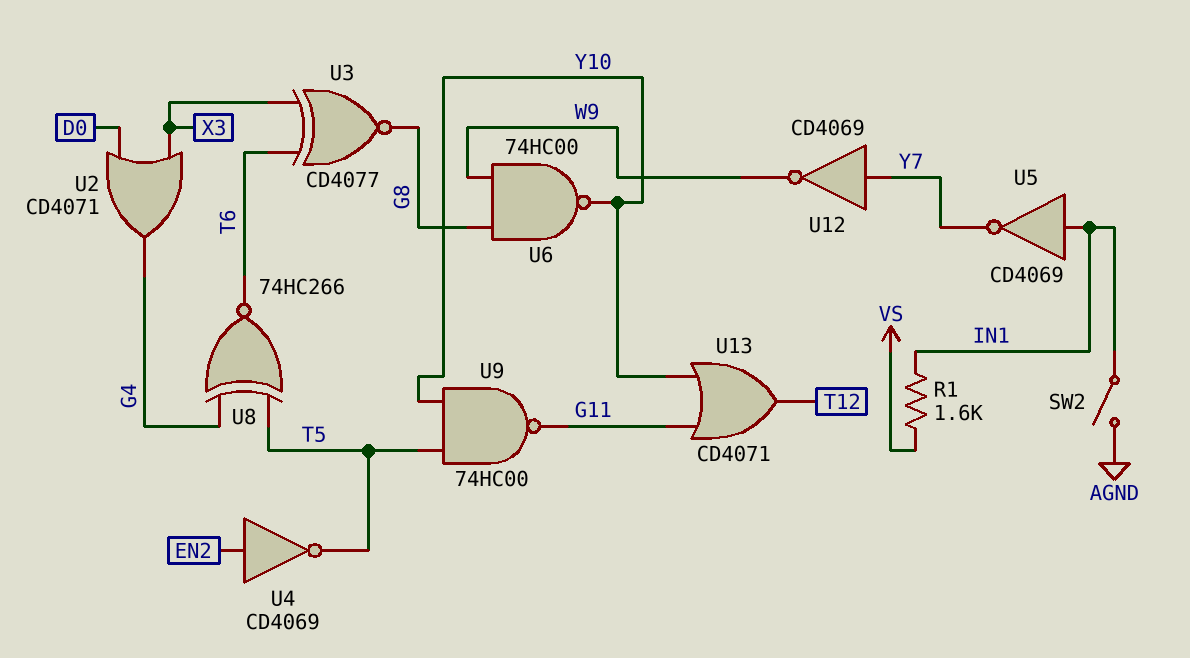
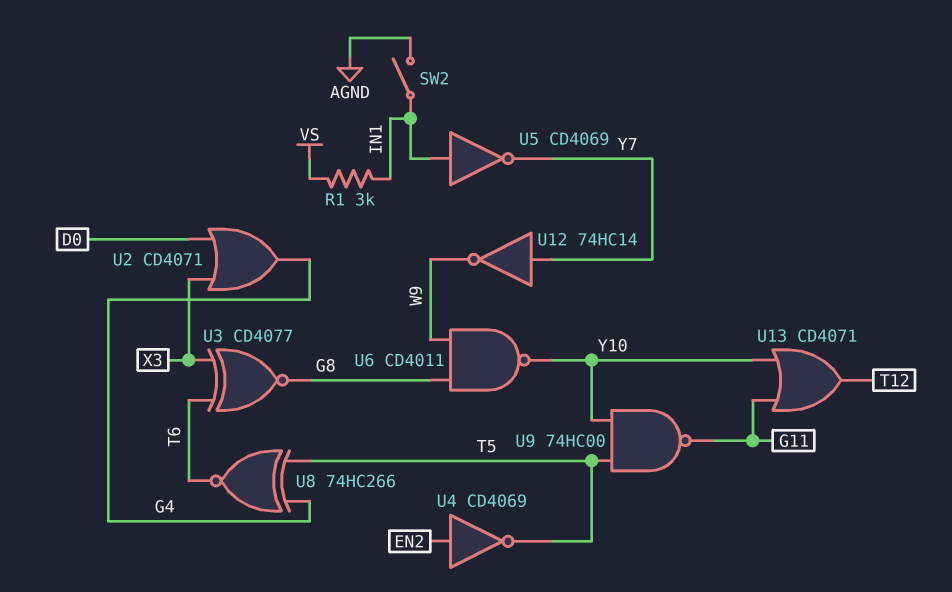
R1: 1.6k (IN1, VS) -> 3k (IN1, VS)
U6: NAND 74HC00 (in G8, in W9, out Y10) -> NAND CD4011 (in G8, in W9, out Y10)
U12: NOT CD4069 (in Y7, out W9) -> NOT 74HC14 (in Y7, out W9)

